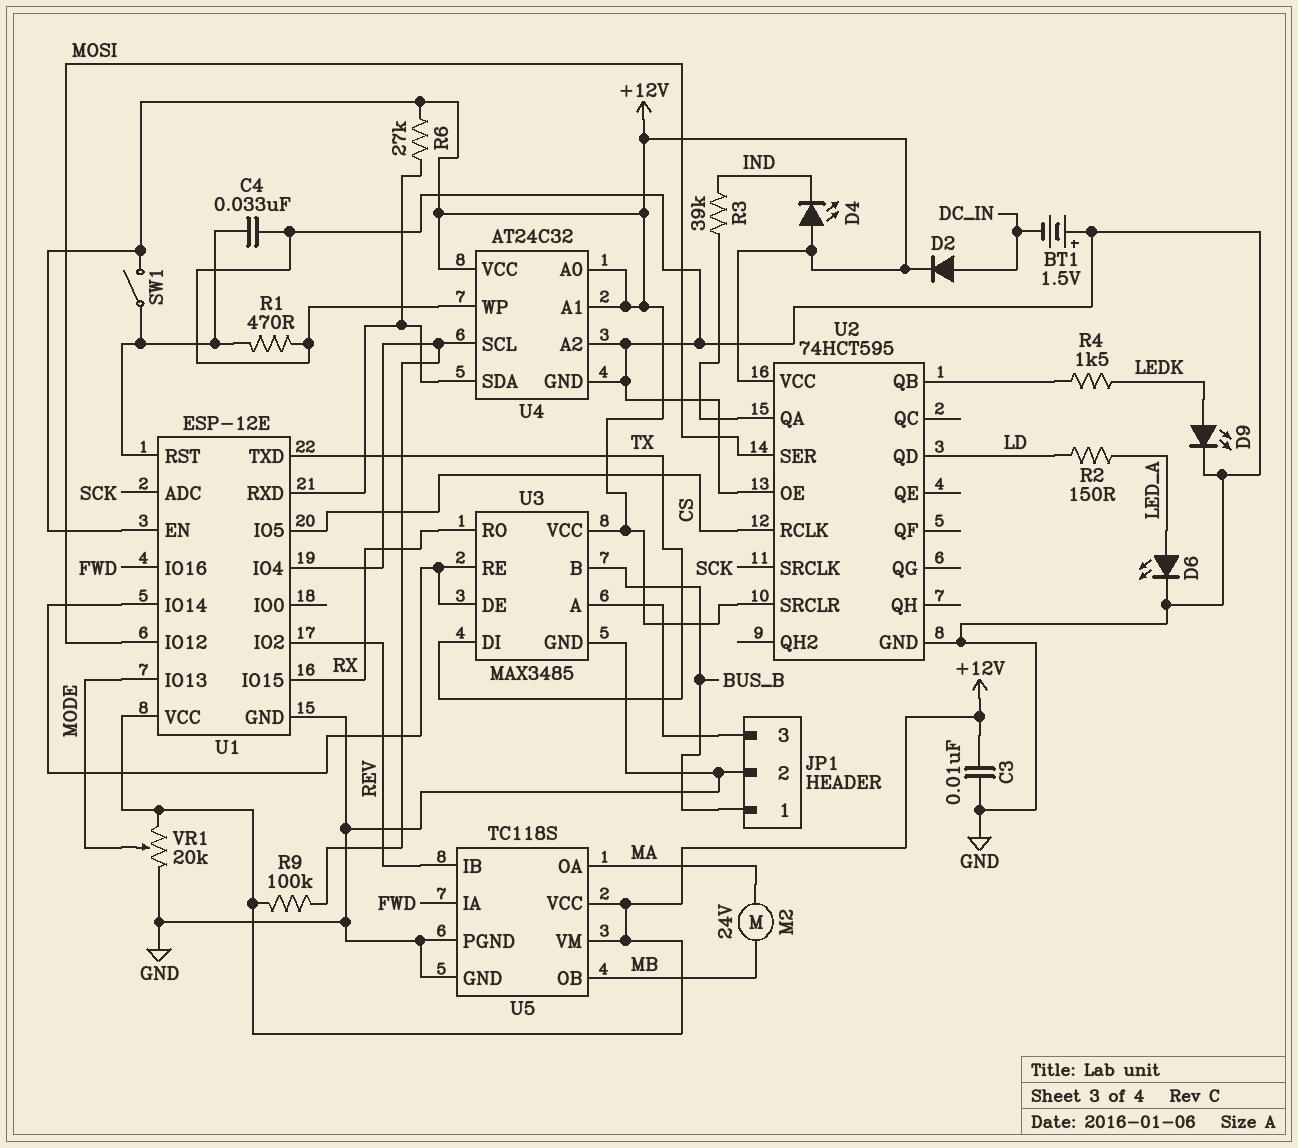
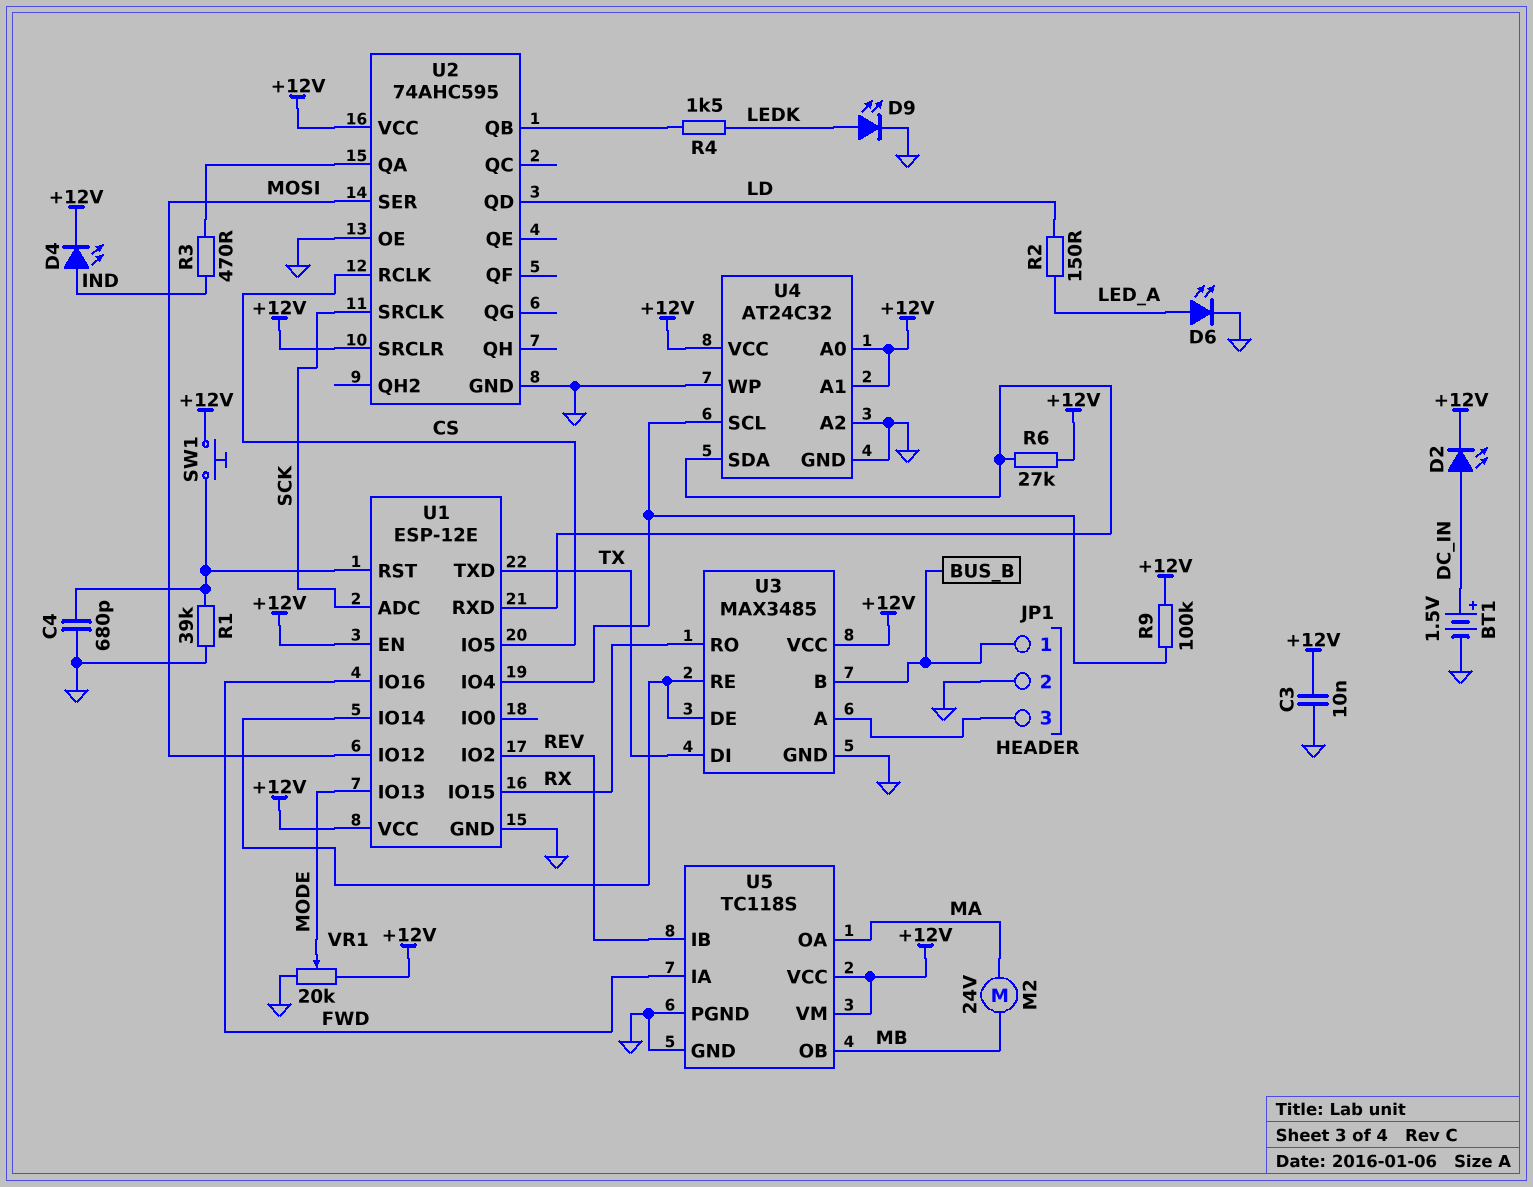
BT1: 1.5V (plus GND, minus DC_IN) -> 1.5V (plus DC_IN, minus GND)
C4: 33nF (GND, U1/RST) -> 680pF (GND, U1/RST)
D2: diode (A DC_IN, K +12V) -> LED (A DC_IN, K +12V)
D4: LED (A +12V, K IND) -> LED (A IND, K +12V)
R1: 470 (GND, U1/RST) -> 39k (GND, U1/RST)
R3: 39k (IND, U2/QA) -> 470 (IND, U2/QA)
SW1: switch (+12V, U1/RST) -> button (+12V, U1/RST)
U2: 74HCT595 -> 74AHC595

